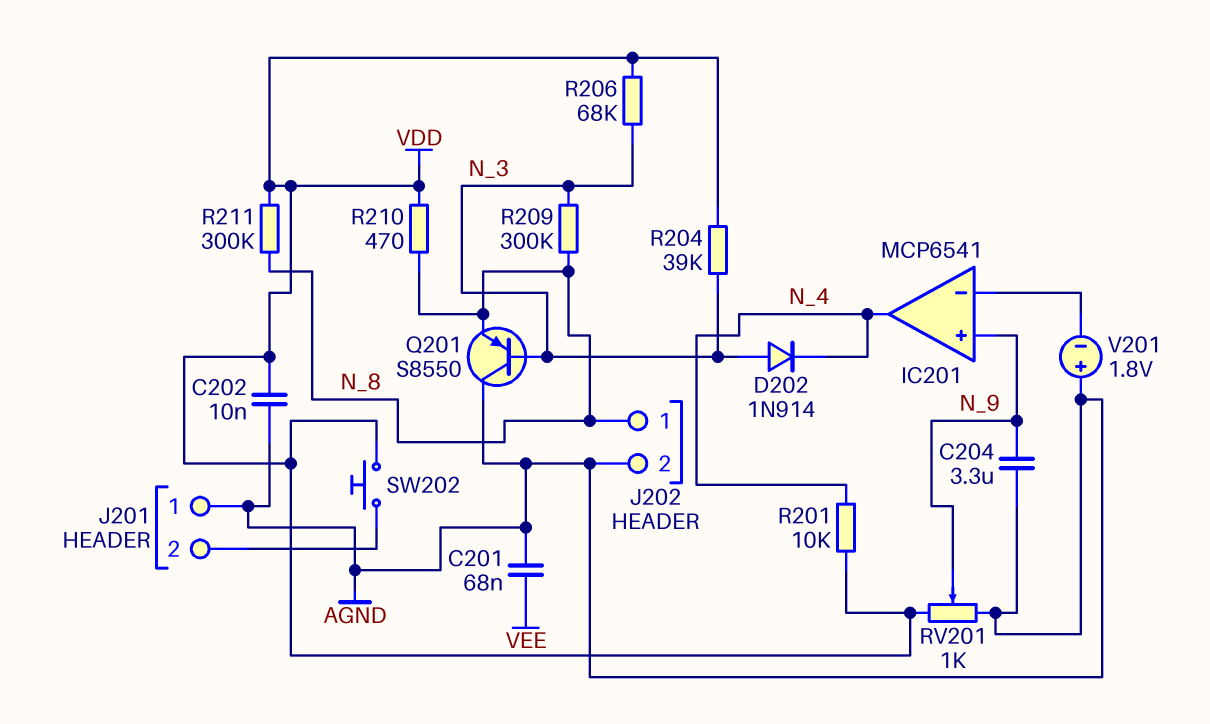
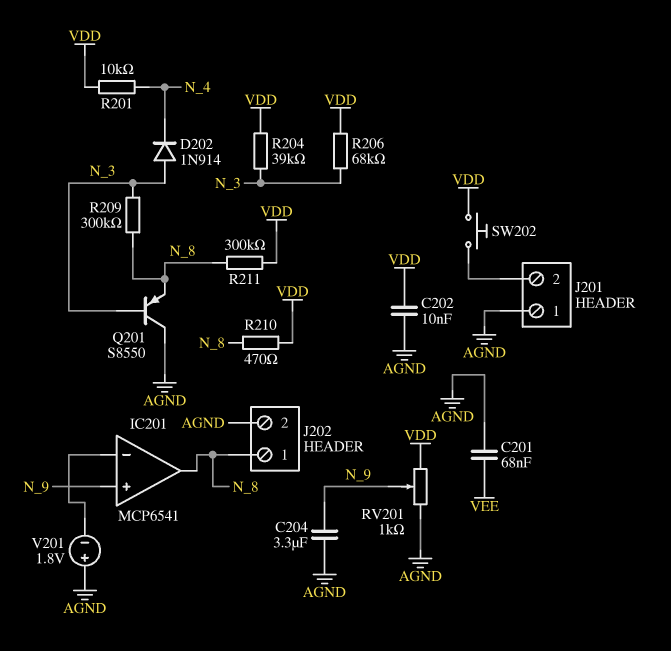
IC201 pin out: N_4 -> N_8

